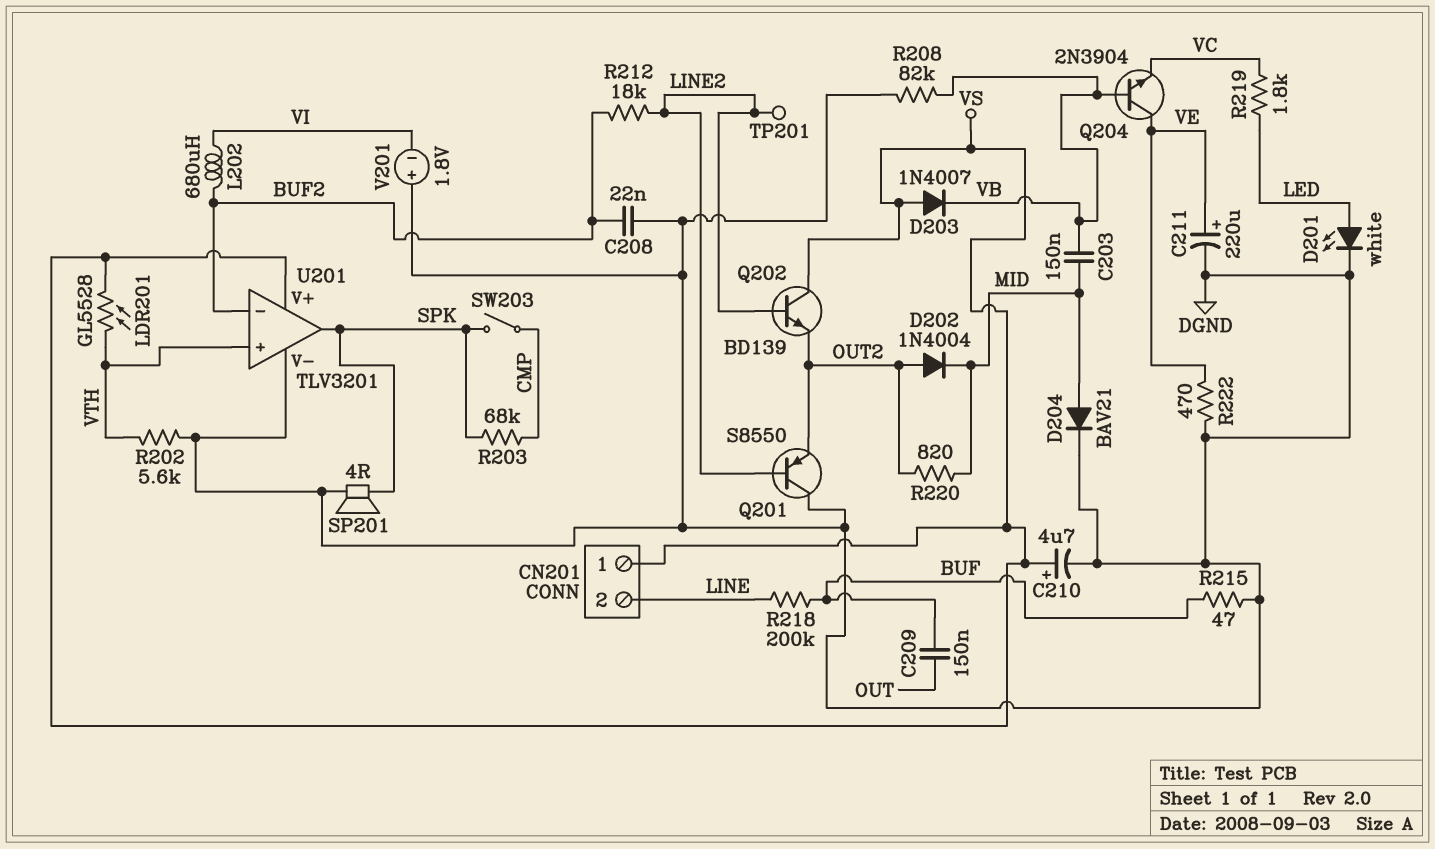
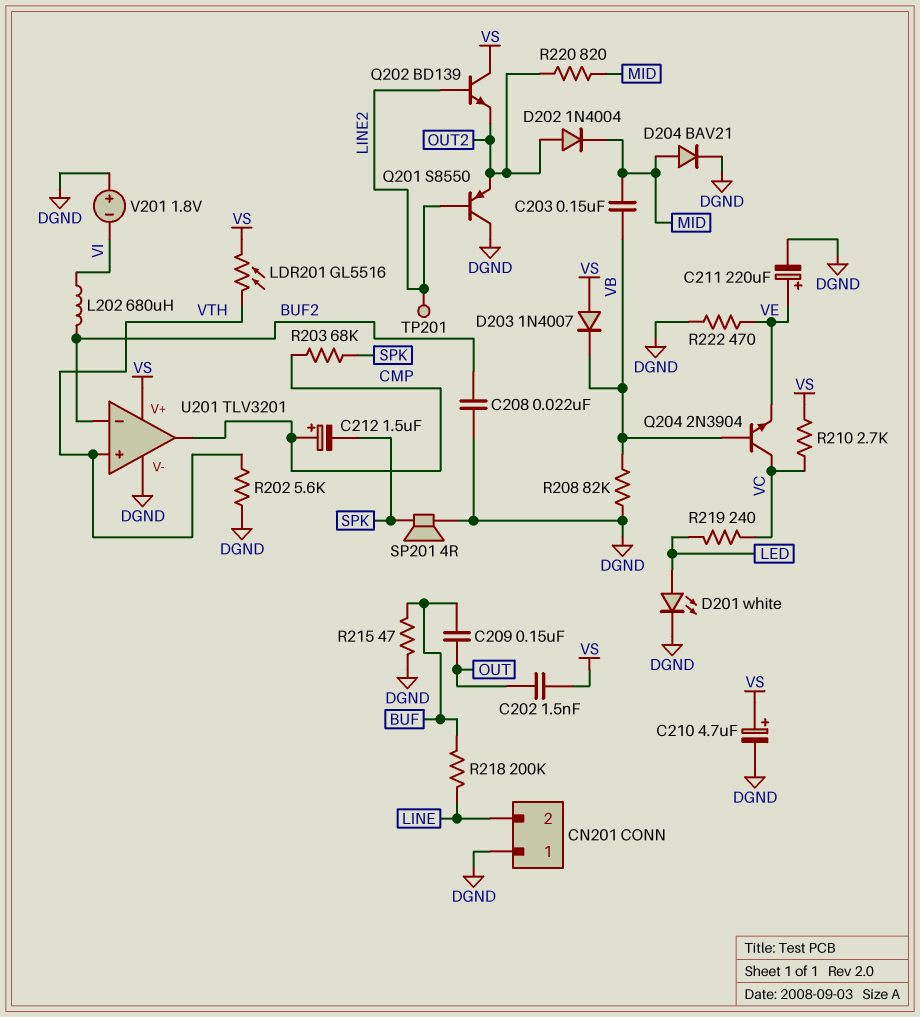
C202: none -> 1.5nF (OUT, VS)
C212: none -> 1.5uF (plus CMP, minus SPK)
CN201 pin 1: VS -> DGND
LDR201: GL5528 (VS, VTH) -> GL5516 (VS, VTH)
Q204: NPN 2N3904 (B VB, C VE, E VC) -> NPN 2N3904 (B VB, C VC, E VE)
R210: none -> 2.7k (VC, VS)
R212: 18k (BUF2, LINE2) -> none
R219: 1.8k (LED, VC) -> 240 (LED, VC)
SW203: switch (CMP, SPK) -> none
U201 pin out: SPK -> CMP

